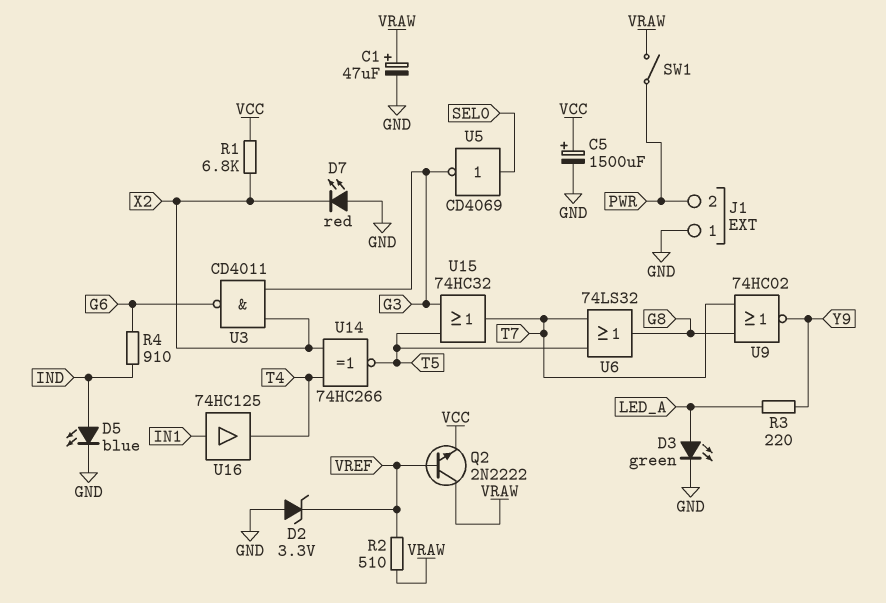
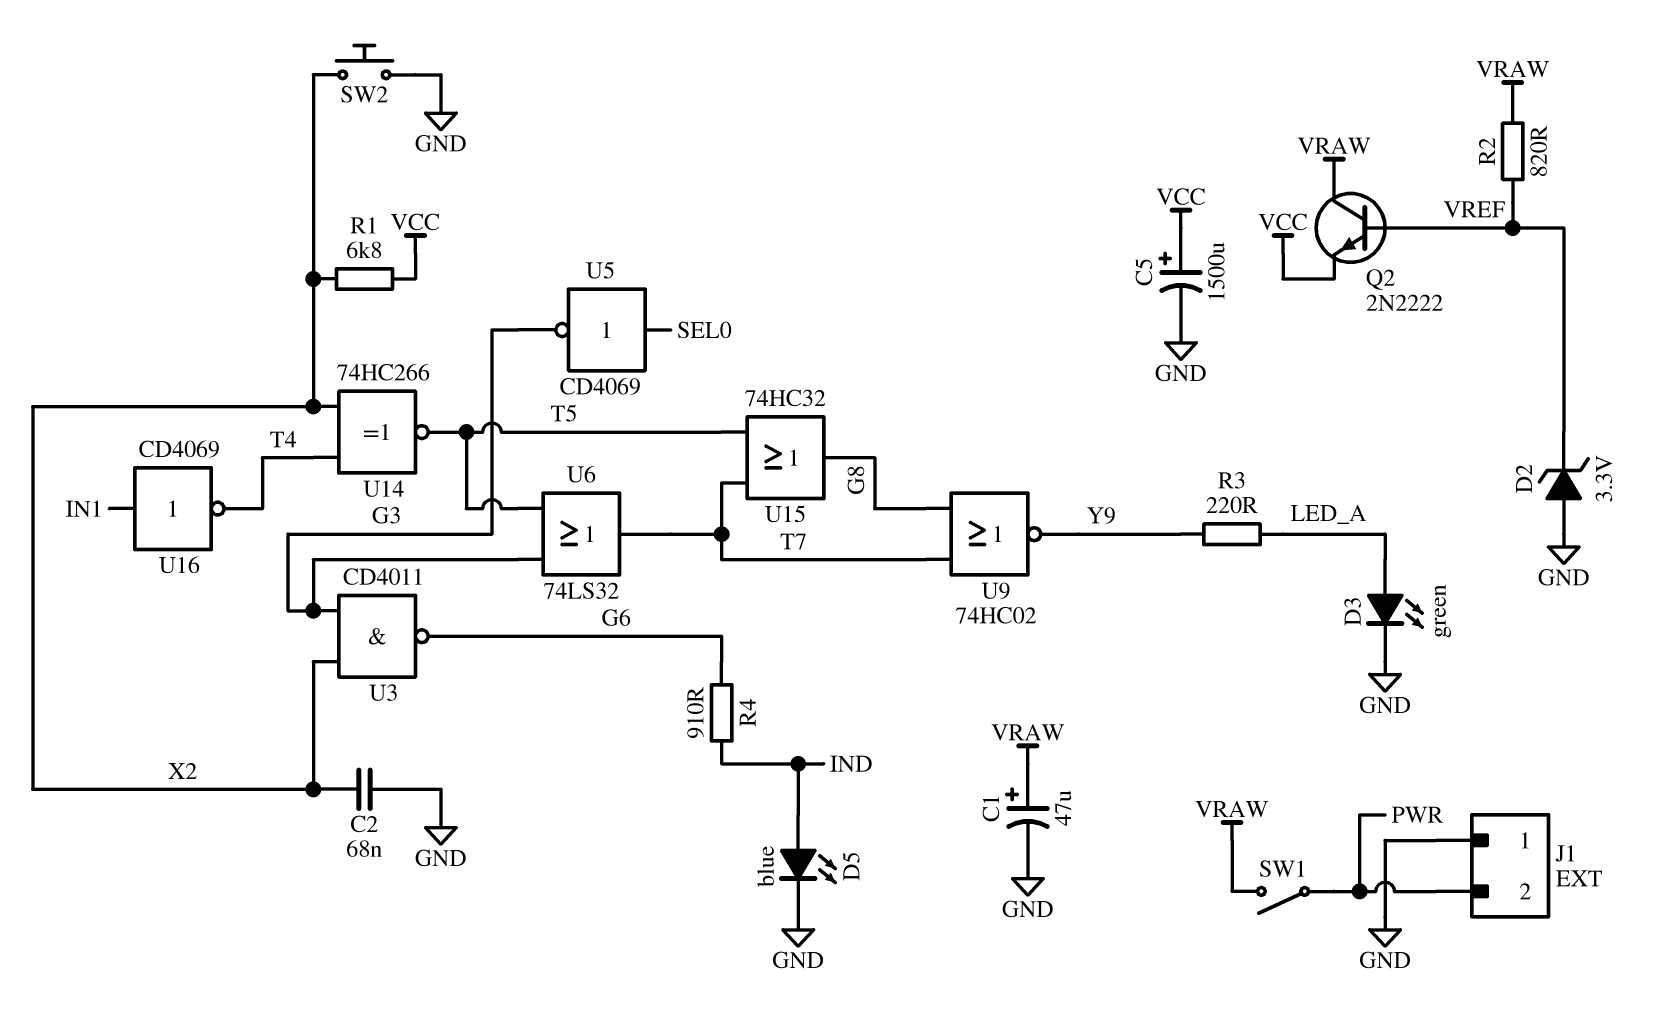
C2: none -> 68nF (GND, X2)
D7: LED red (A GND, K X2) -> none
R2: 510 (VRAW, VREF) -> 820 (VRAW, VREF)
SW2: none -> button (GND, X2)
U6: OR 74LS32 (in T5, in T7, out G8) -> OR 74LS32 (in G3, in T5, out T7)
U15: OR 74HC32 (in G3, in T5, out T7) -> OR 74HC32 (in T5, in T7, out G8)
U16: buffer 74HC125 (in IN1, out T4) -> NOT CD4069 (in IN1, out T4)

